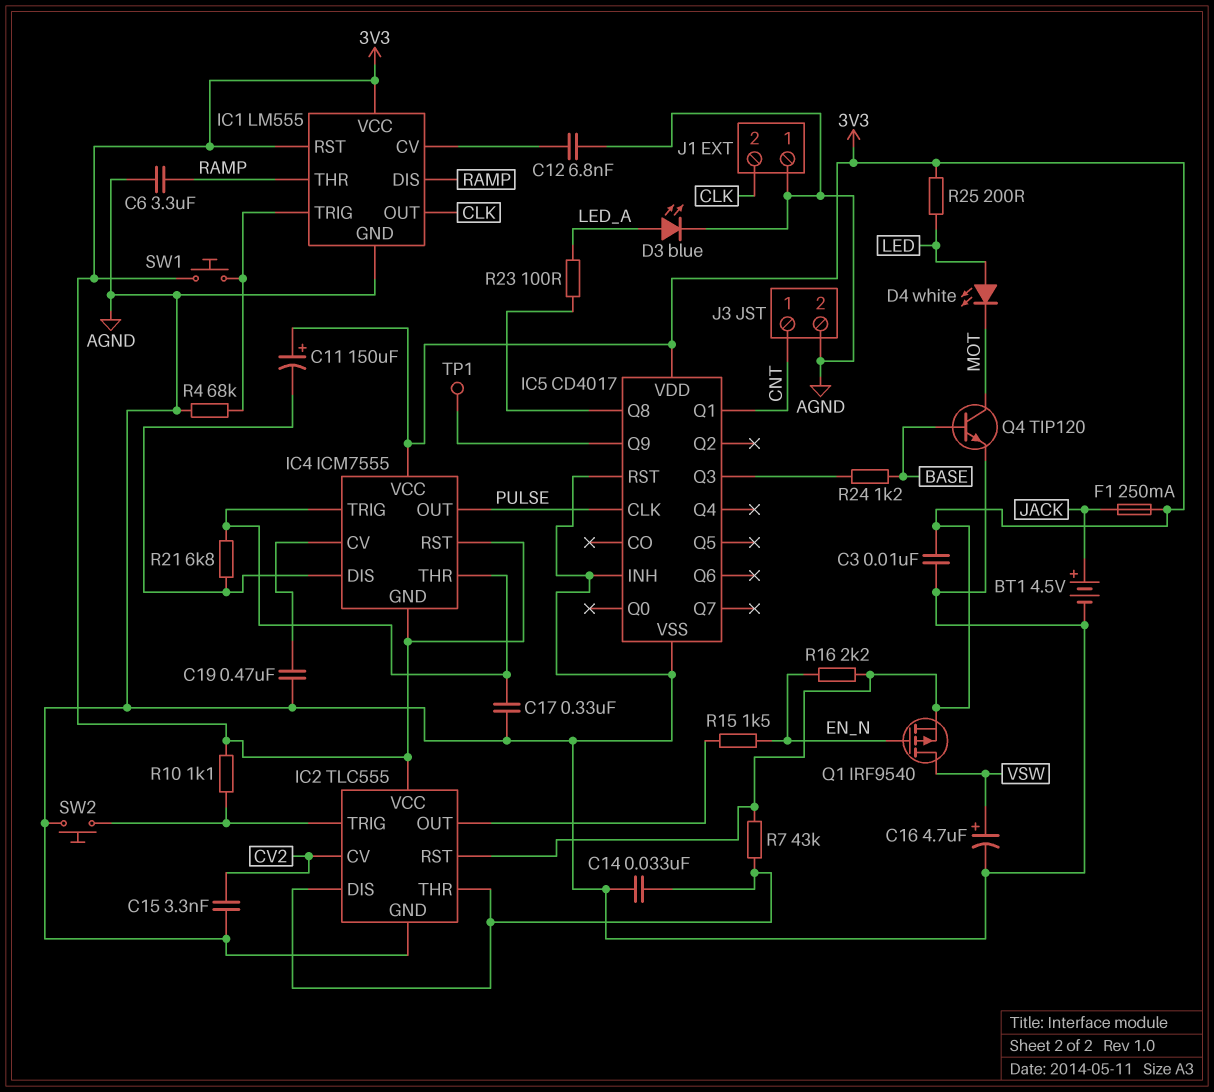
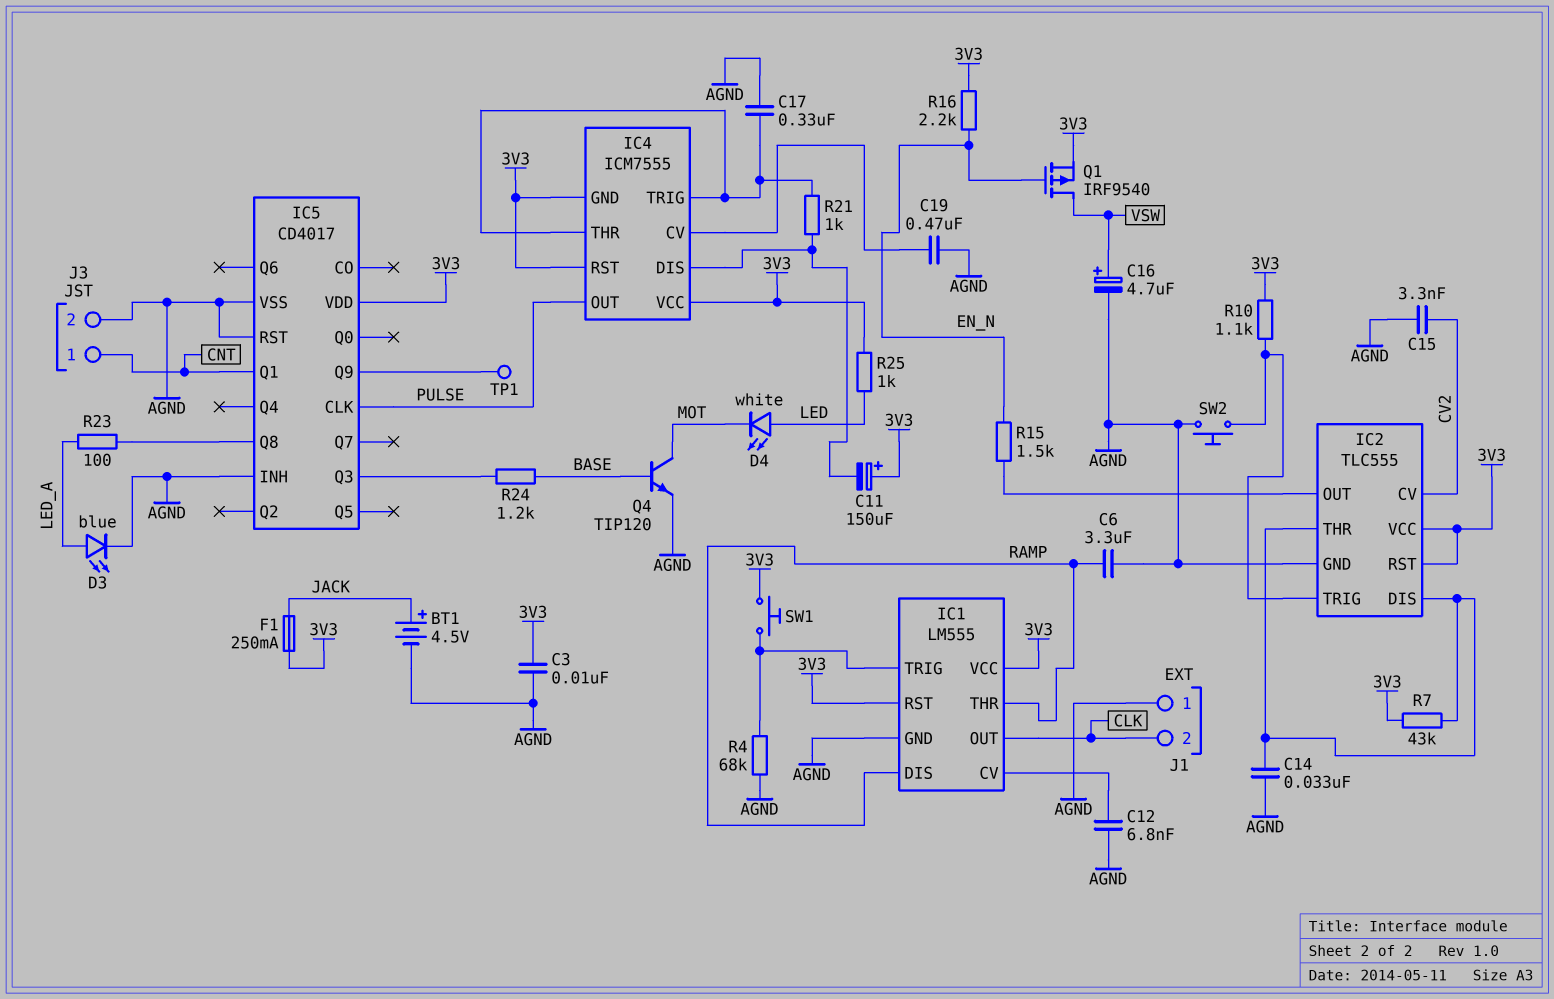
R21: 6.8k (IC4/DIS, IC4/THR) -> 1k (IC4/DIS, IC4/THR)
R25: 200 (3V3, LED) -> 1k (3V3, LED)

